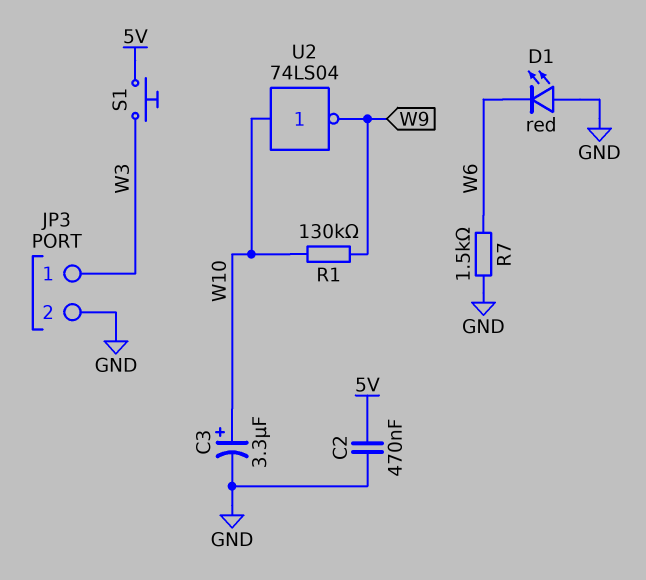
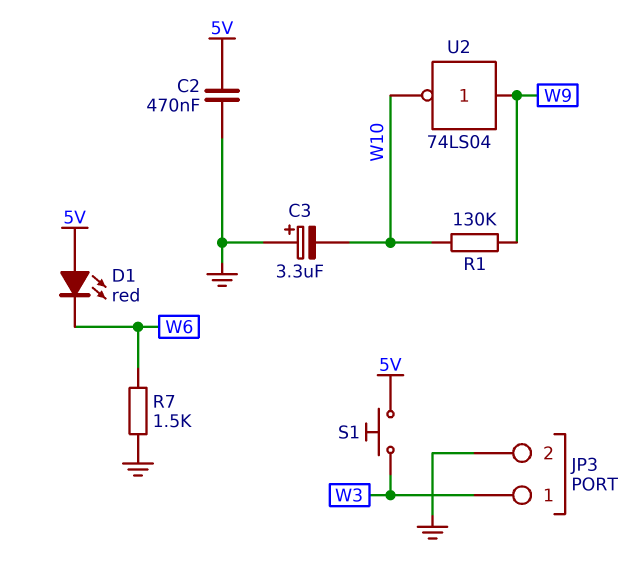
C3: 3.3uF (plus W10, minus GND) -> 3.3uF (plus GND, minus W10)
D1: LED red (A GND, K W6) -> LED red (A 5V, K W6)
U2: NOT 74LS04 (in W10, out W9) -> NOT 74LS04 (in W9, out W10)

